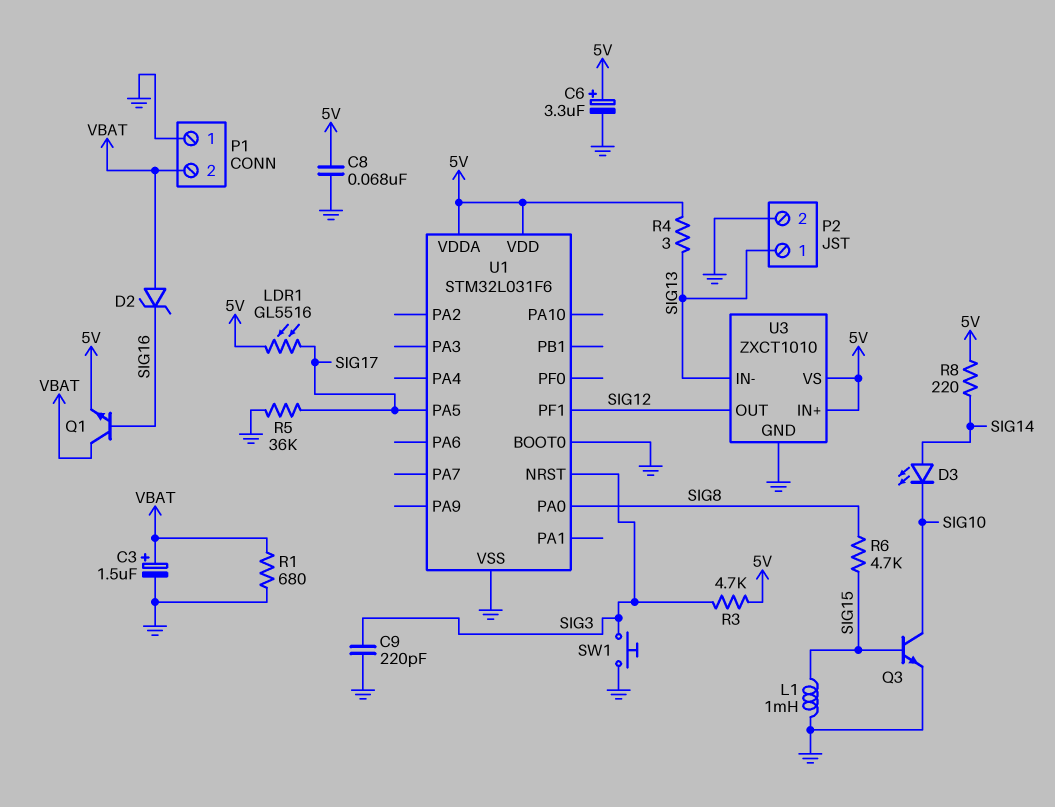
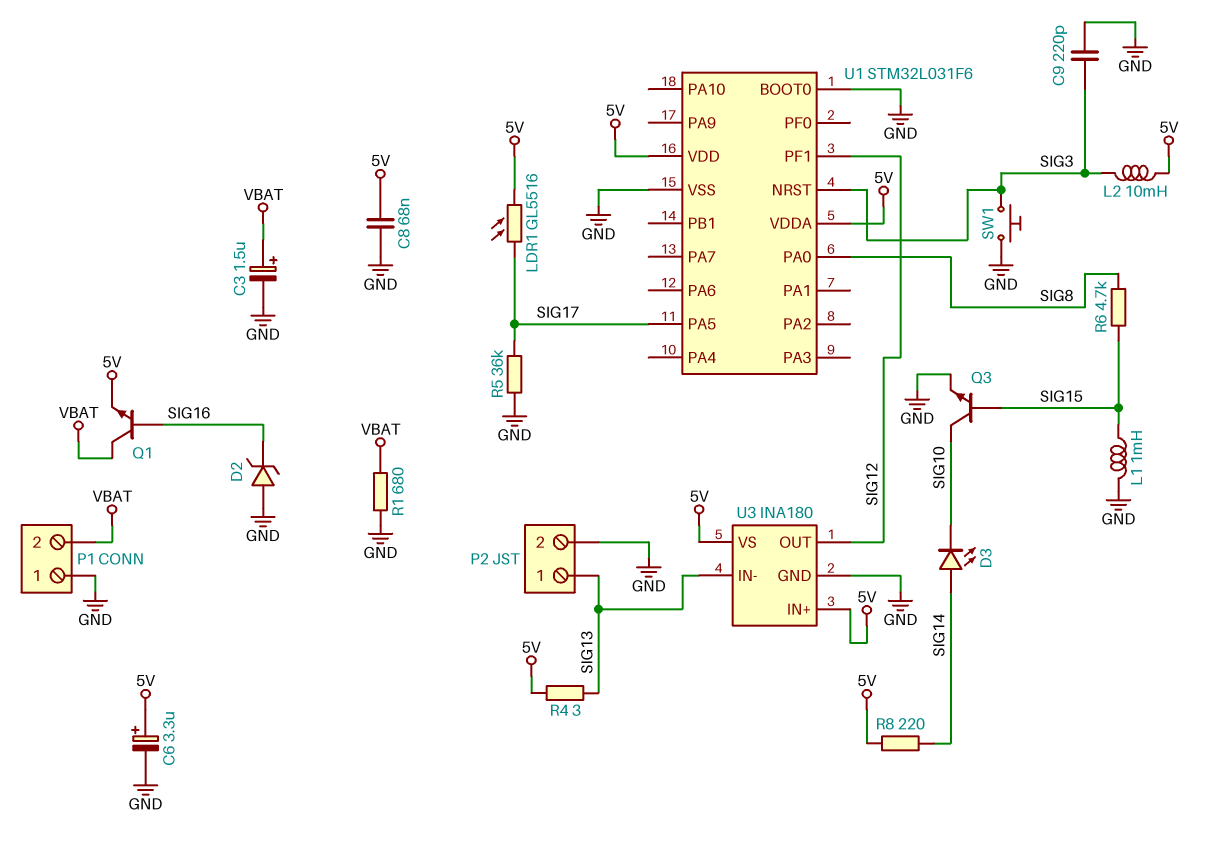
D2: zener (A VBAT, K SIG16) -> zener (A GND, K SIG16)
L2: none -> 10mH (5V, SIG3)
R3: 4.7k (5V, SIG3) -> none
U3: ZXCT1010 -> INA180

